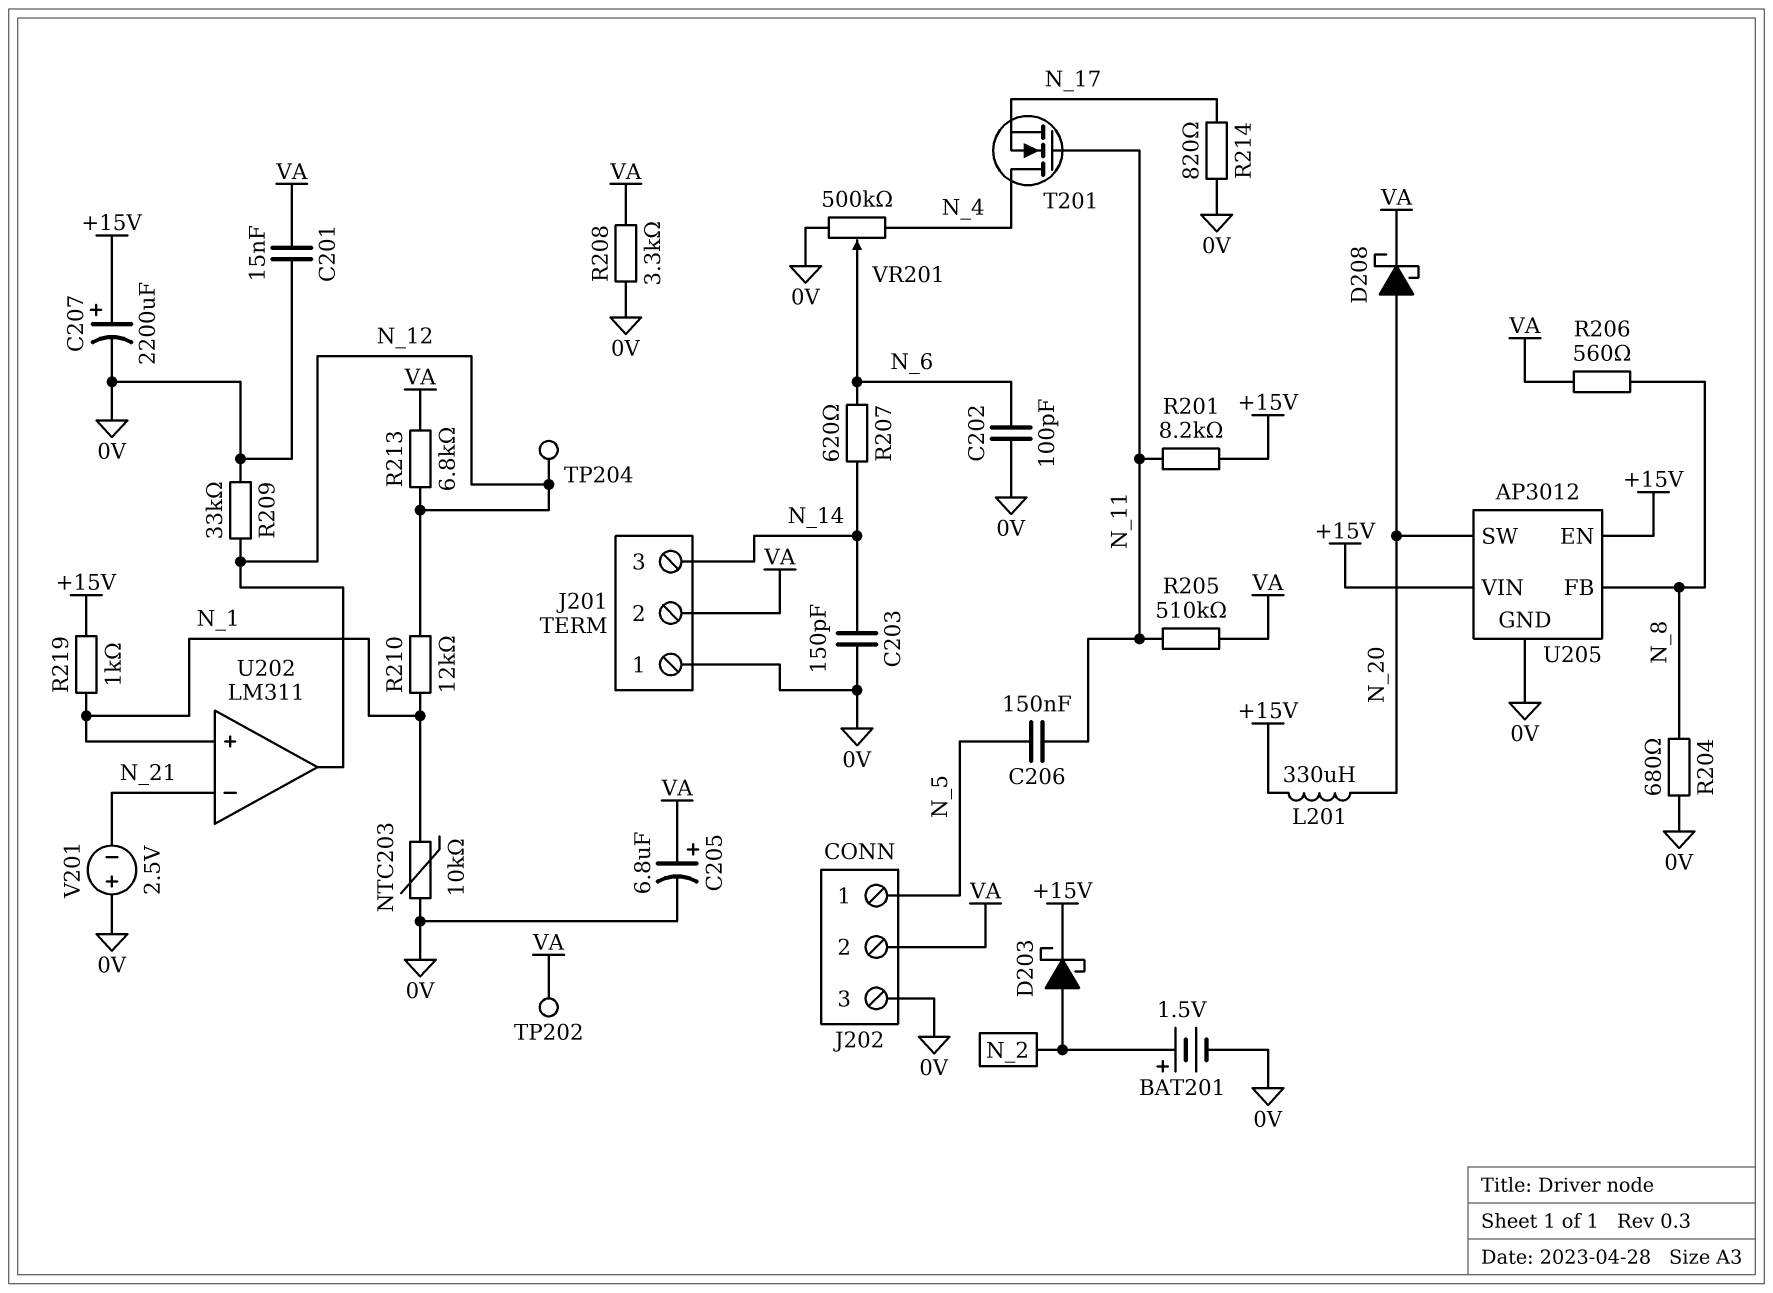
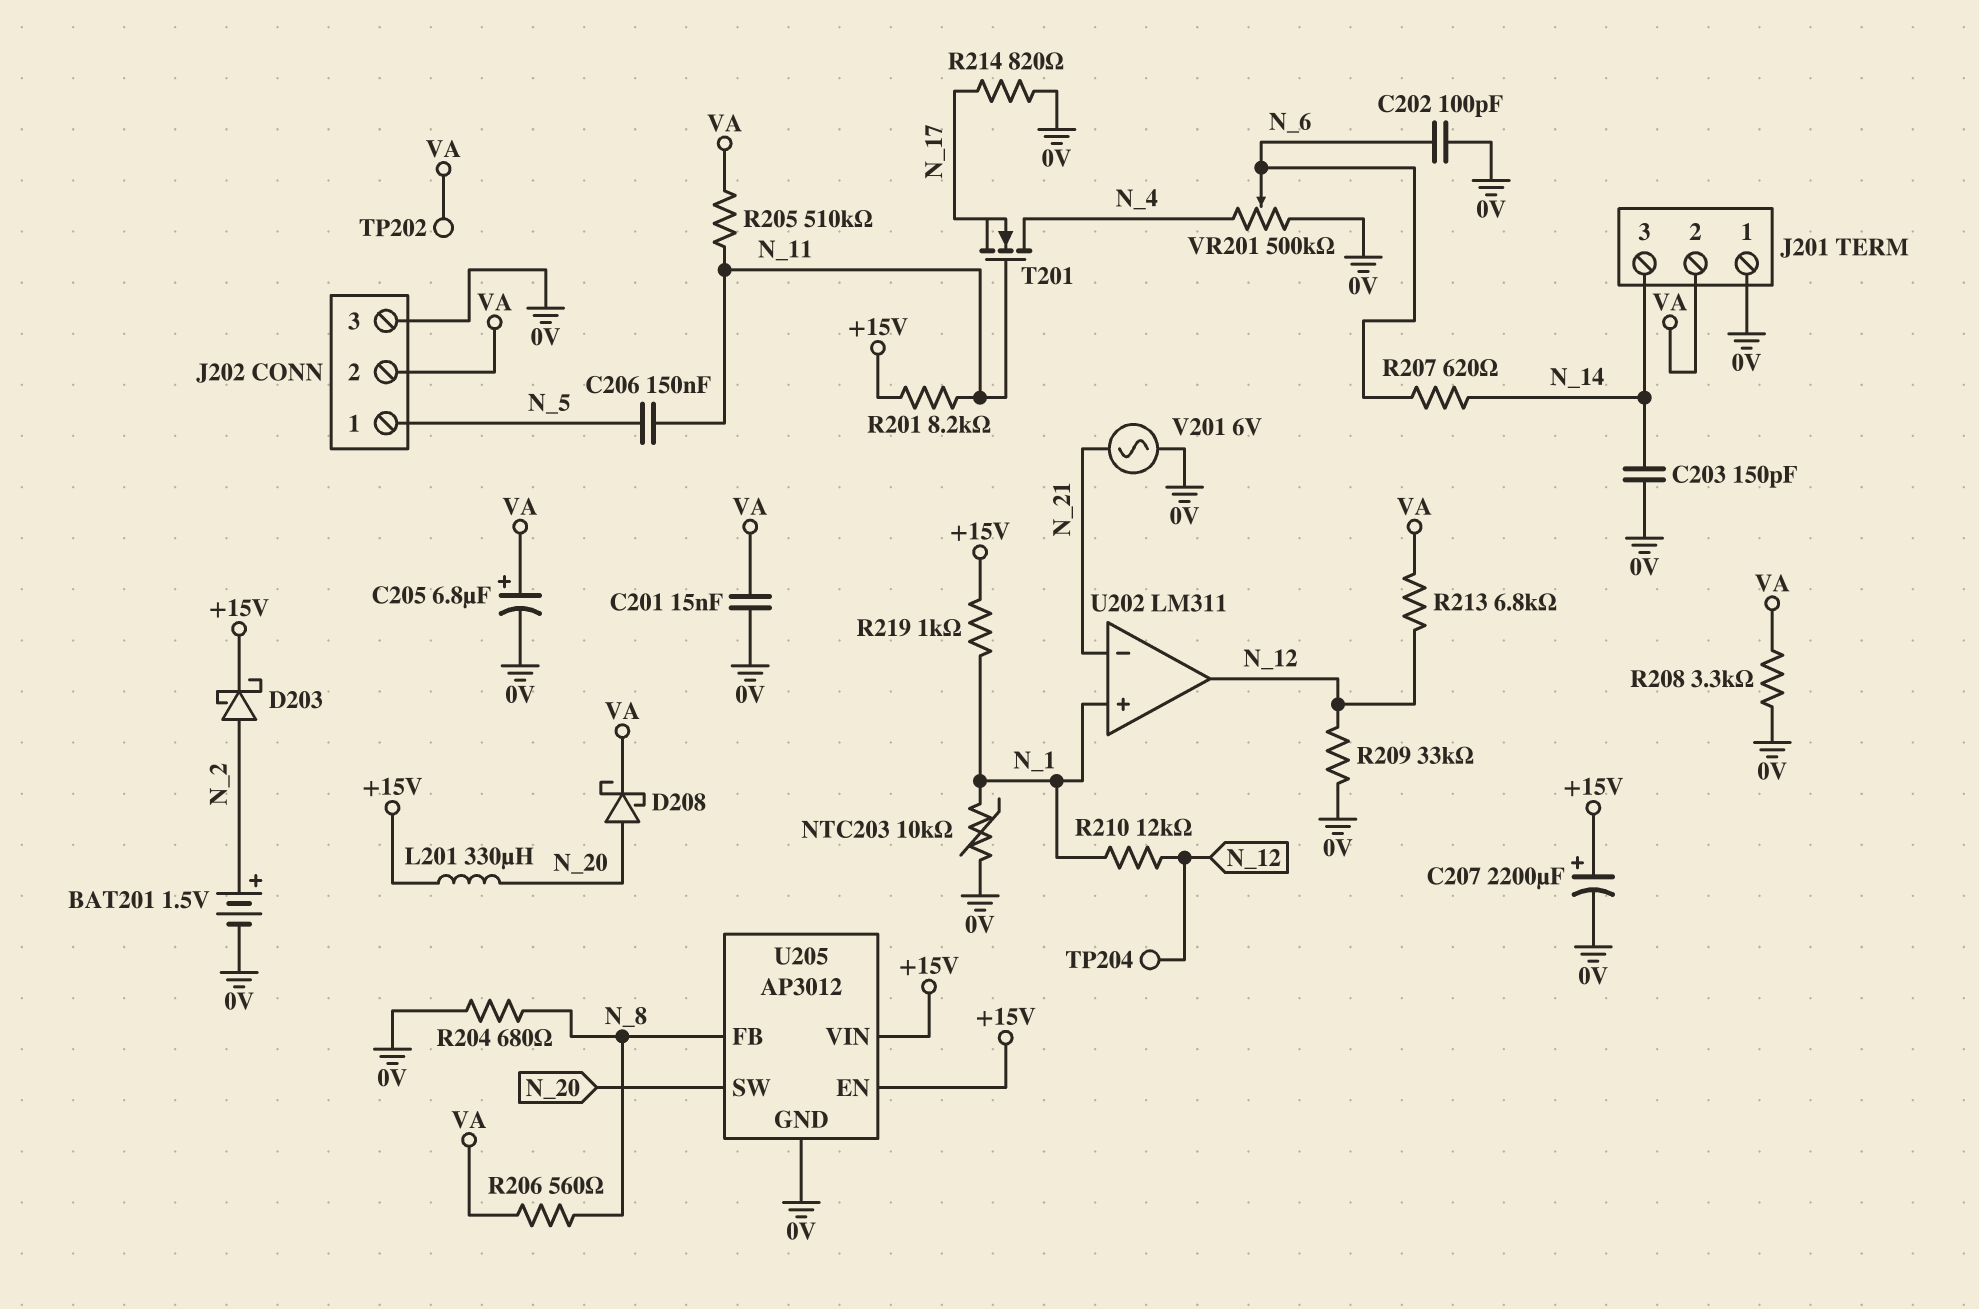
V201: 2.5V (plus 0V, minus N_21) -> AC 6V (0V, N_21)

